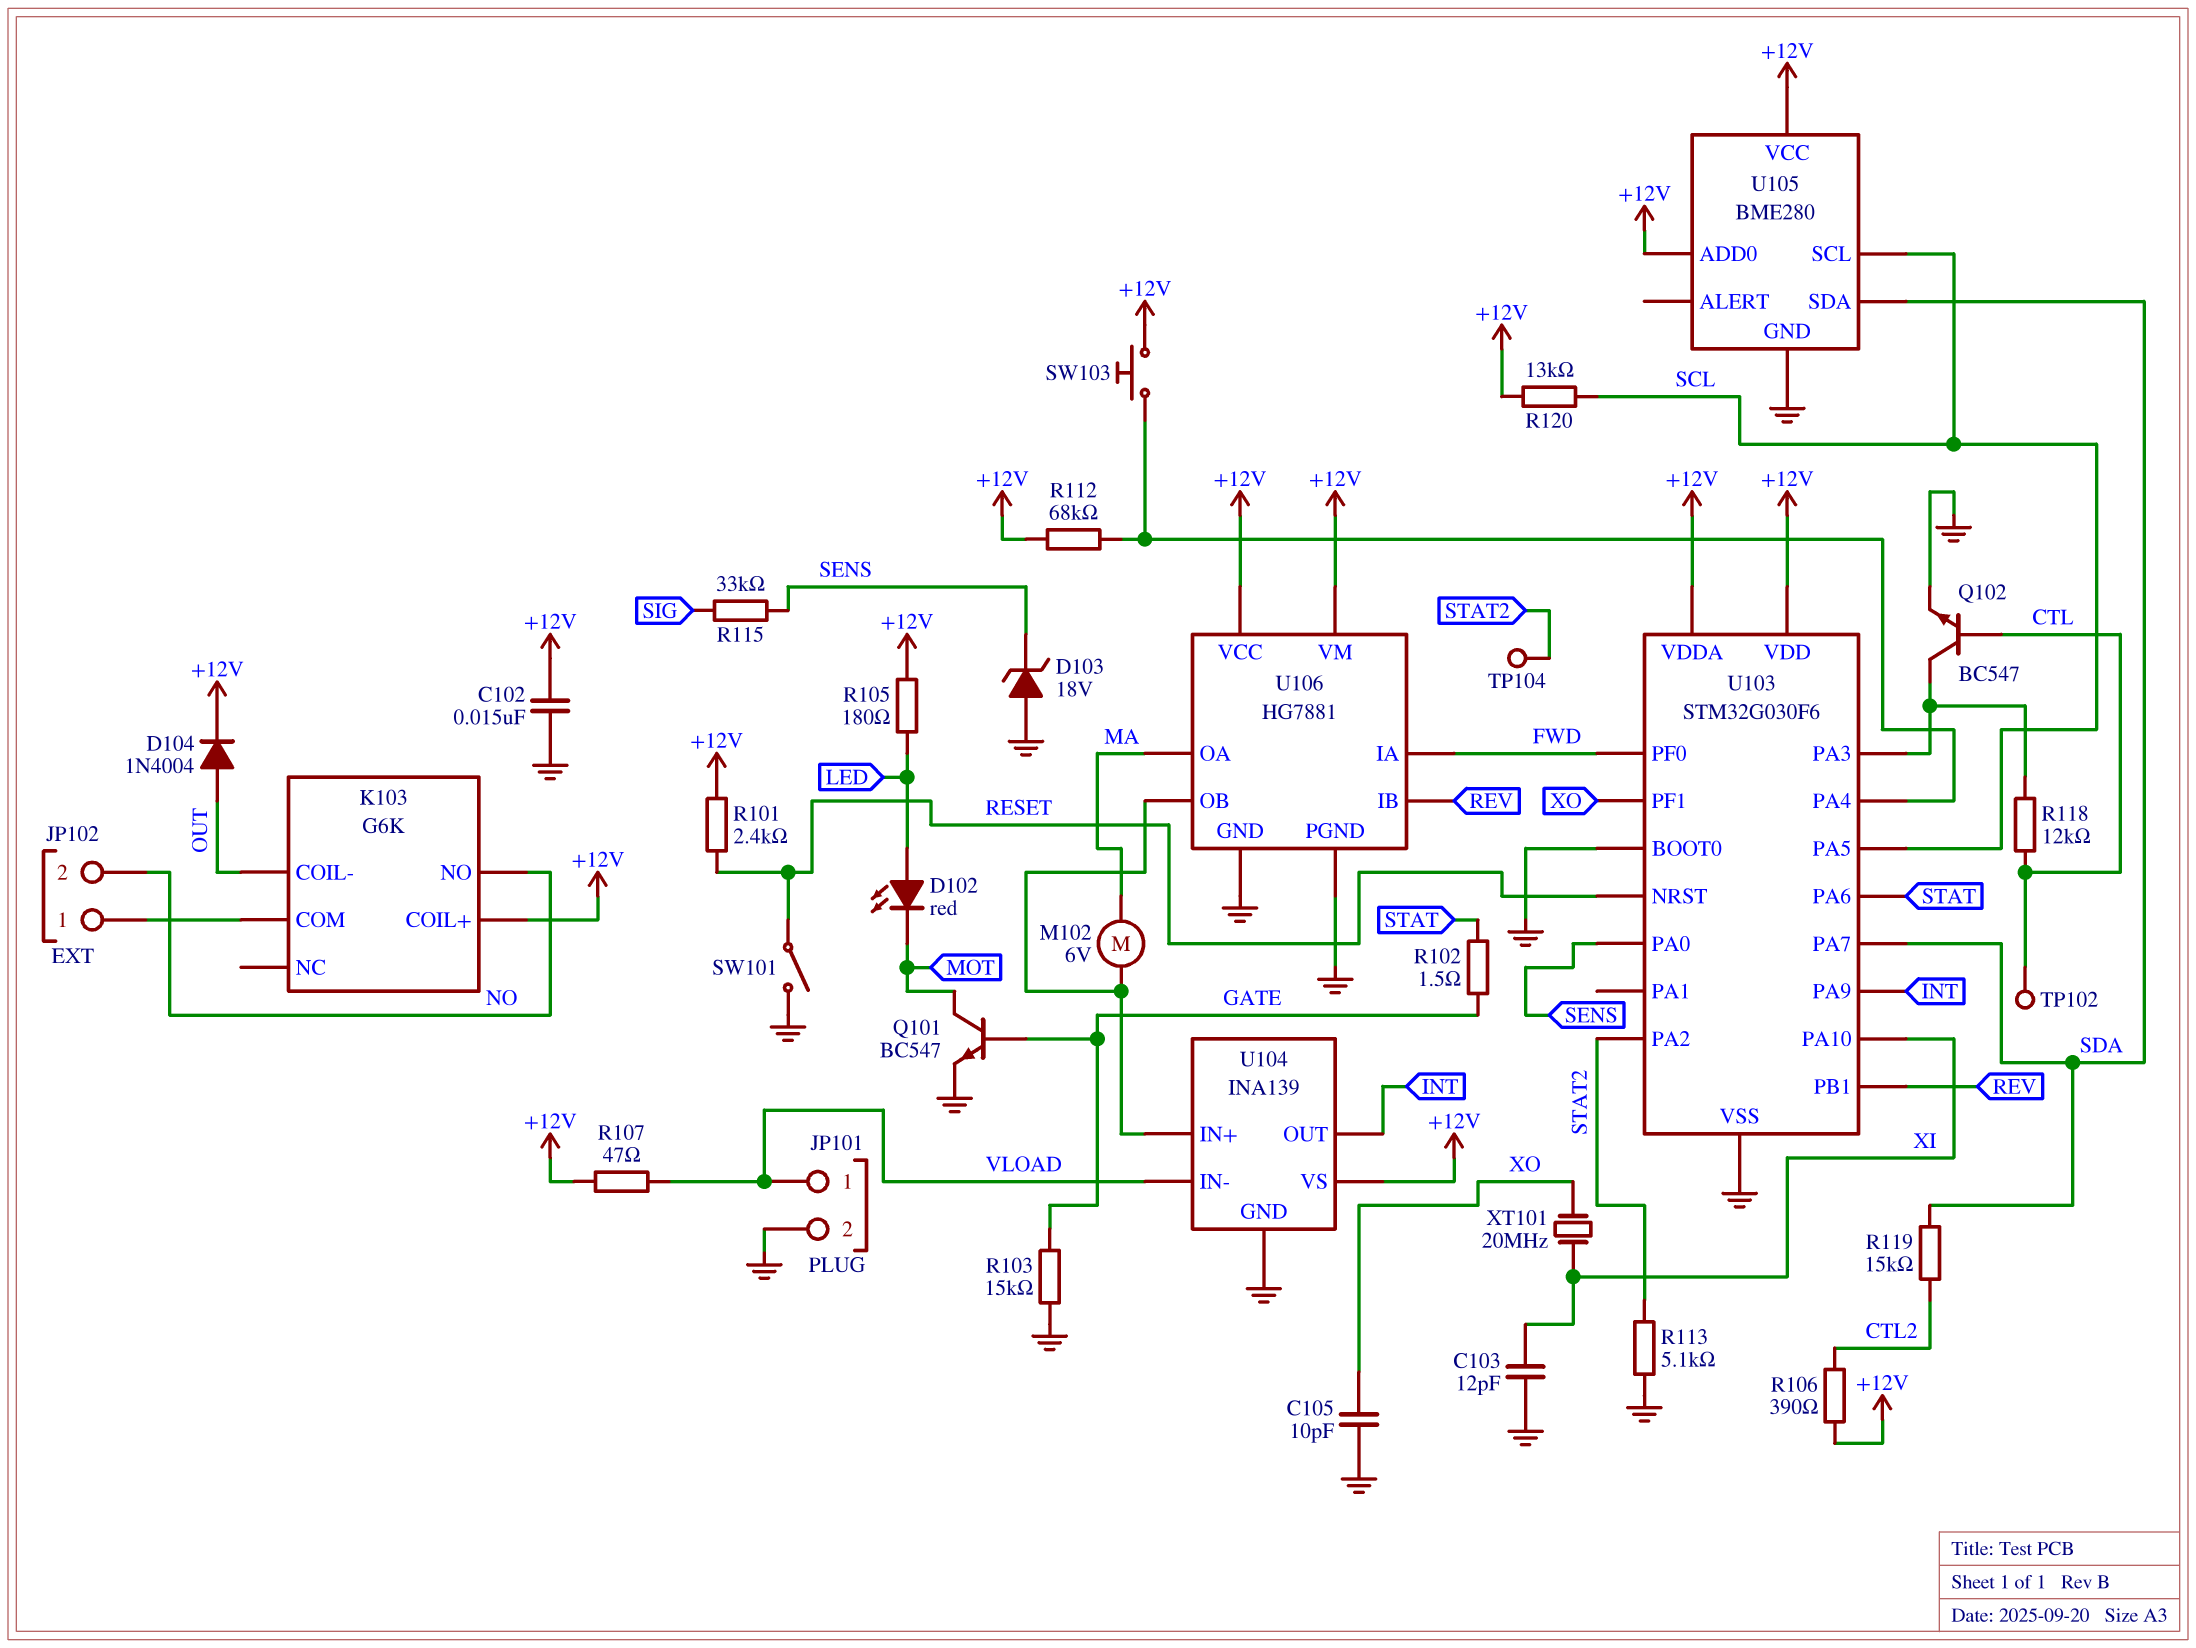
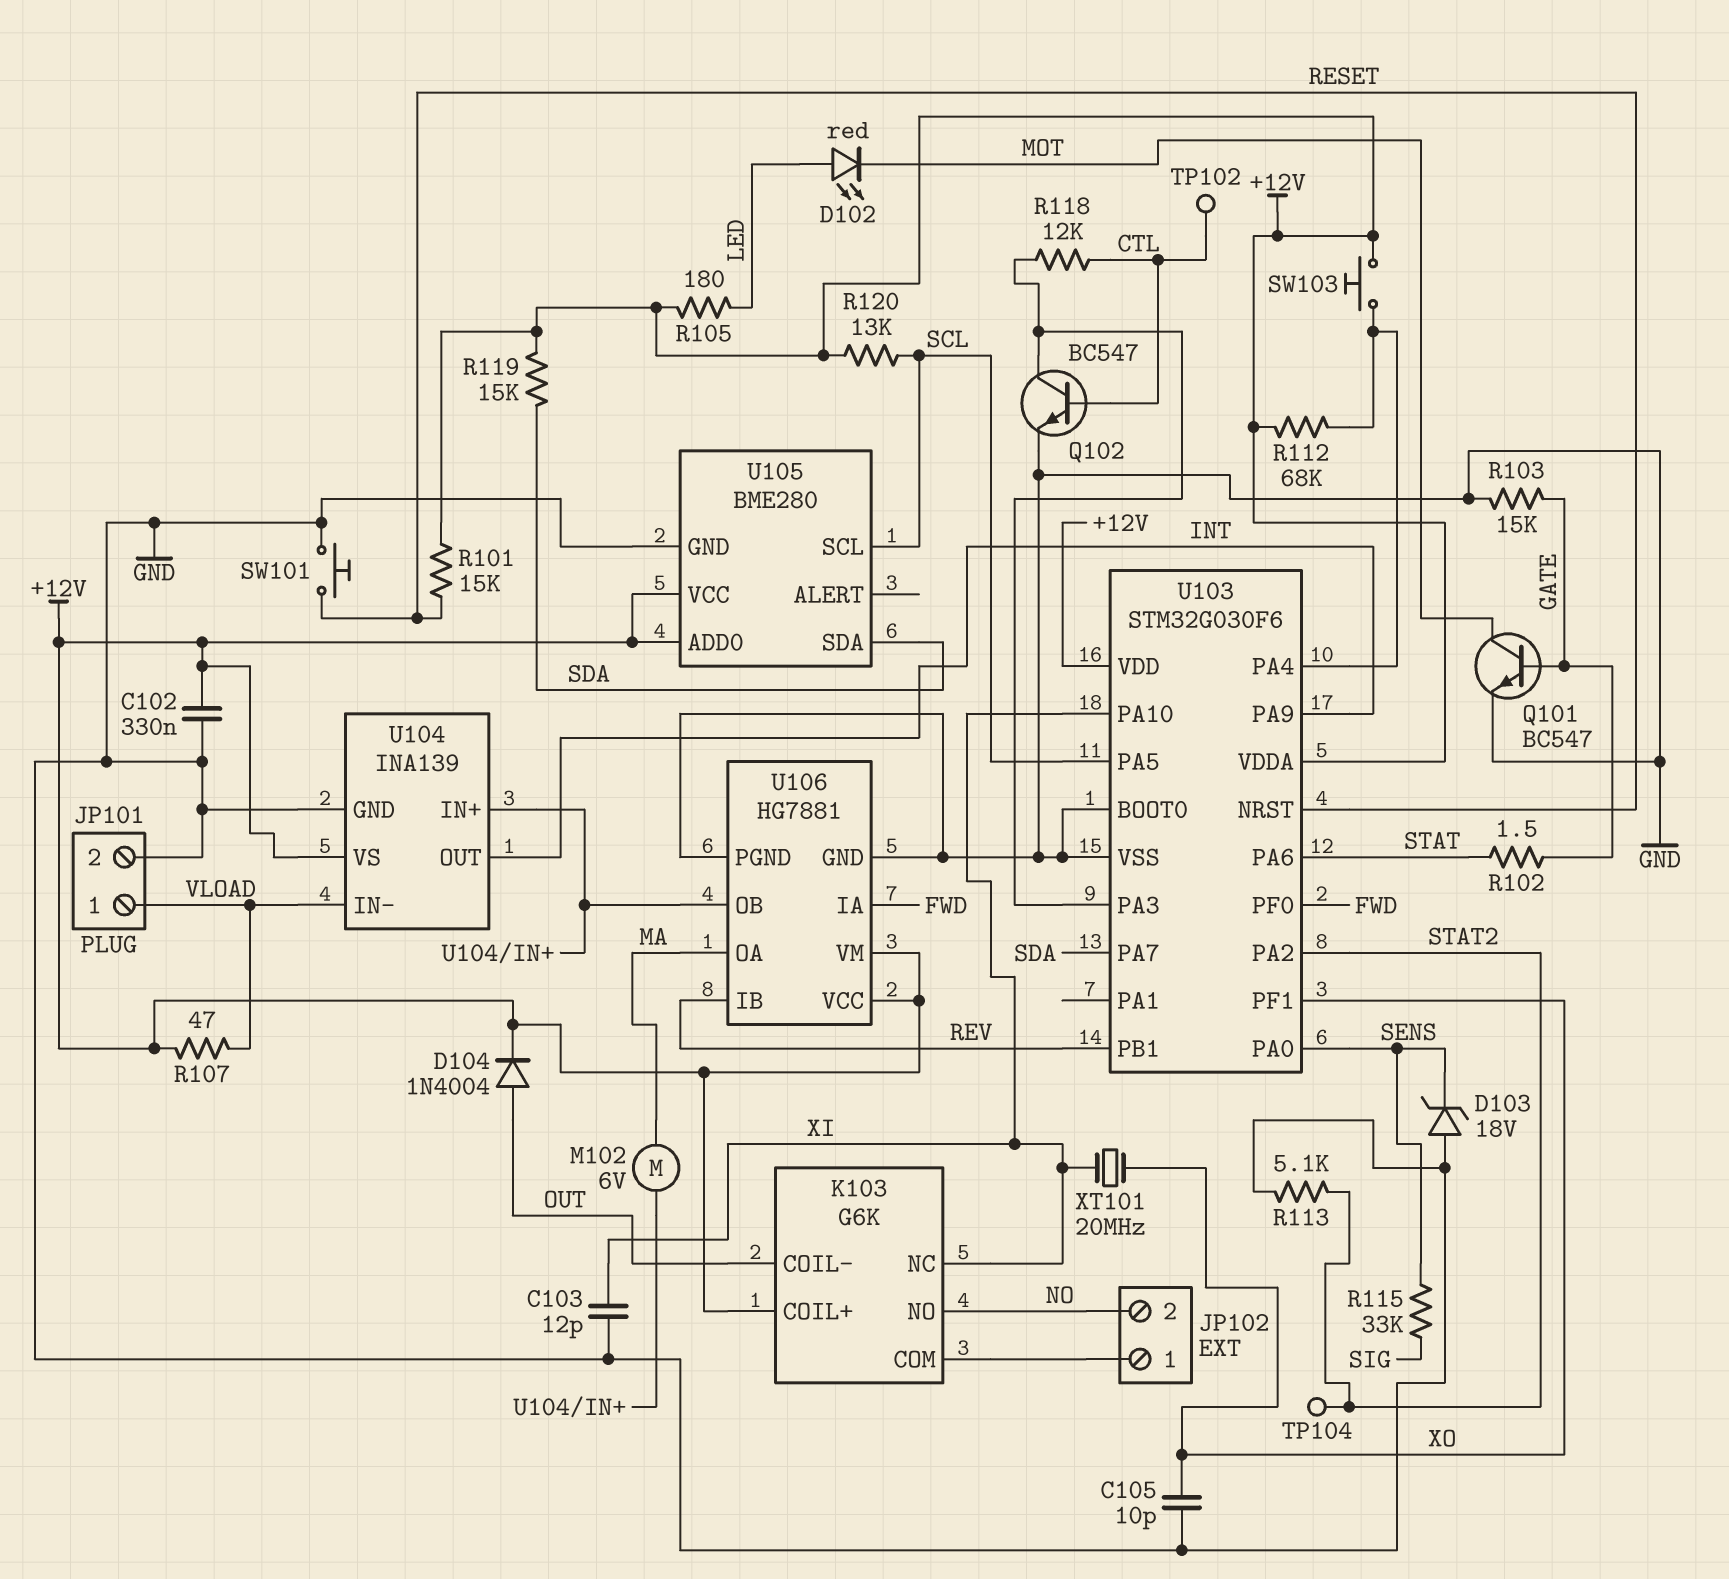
C102: 15nF (+12V, GND) -> 330nF (+12V, GND)
K103 pin NC: none -> XI
R101: 2.4k (+12V, RESET) -> 15k (+12V, RESET)
R106: 390 (+12V, CTL2) -> none
R119: 15k (CTL2, SDA) -> 15k (+12V, SDA)
SW101: switch (GND, RESET) -> button (GND, RESET)

